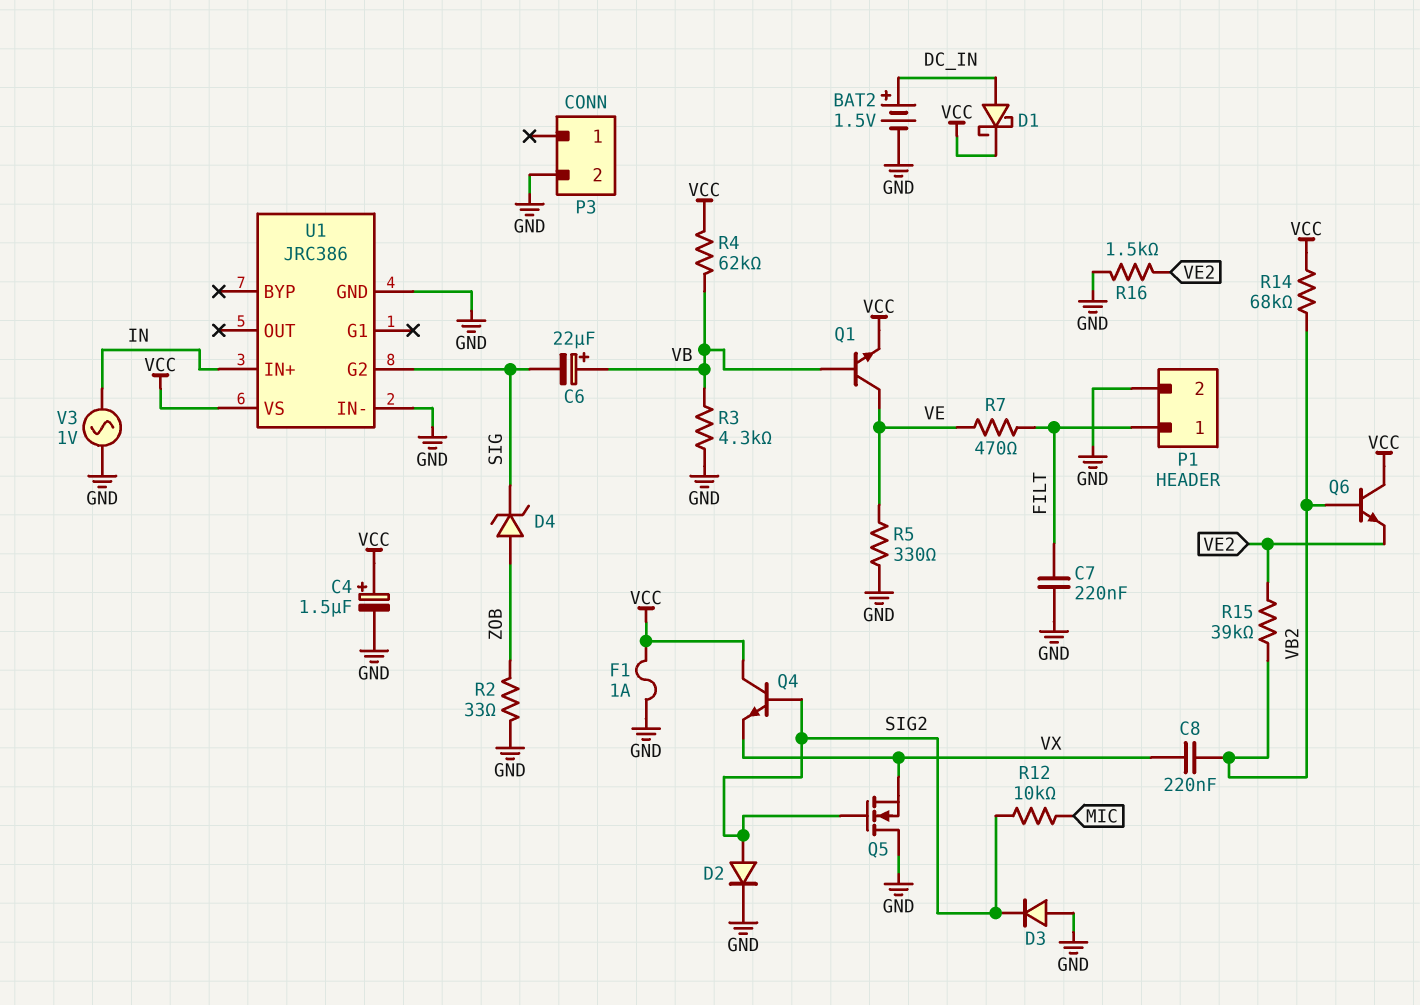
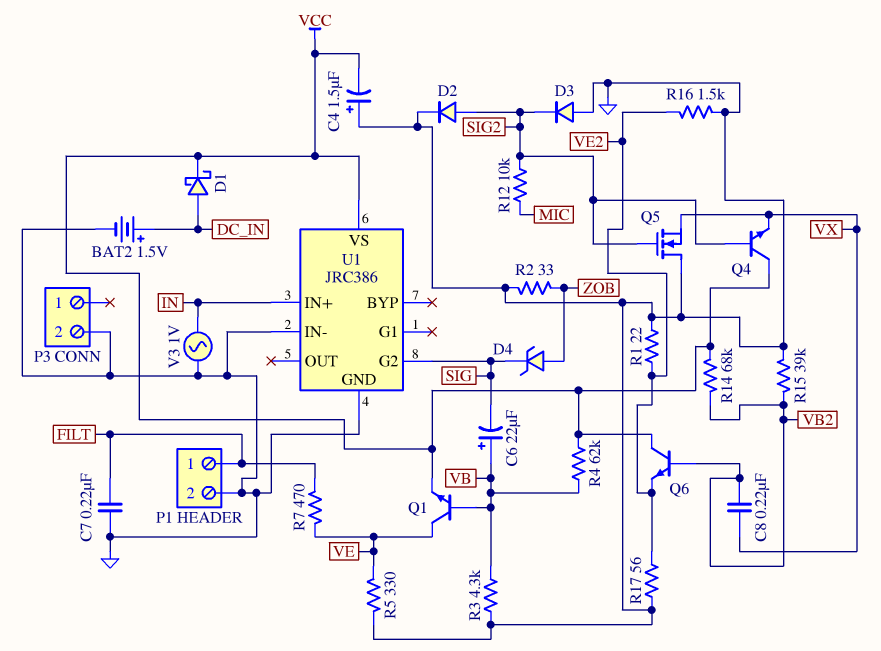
C4: 1.5uF (plus VCC, minus GND) -> 1.5uF (plus GND, minus VCC)
F1: 1A (GND, VCC) -> none
R1: none -> 22 (GND, VE2)
R15: 39k (VB2, VE2) -> 39k (GND, VB2)
R17: none -> 56 (GND, VE2)

